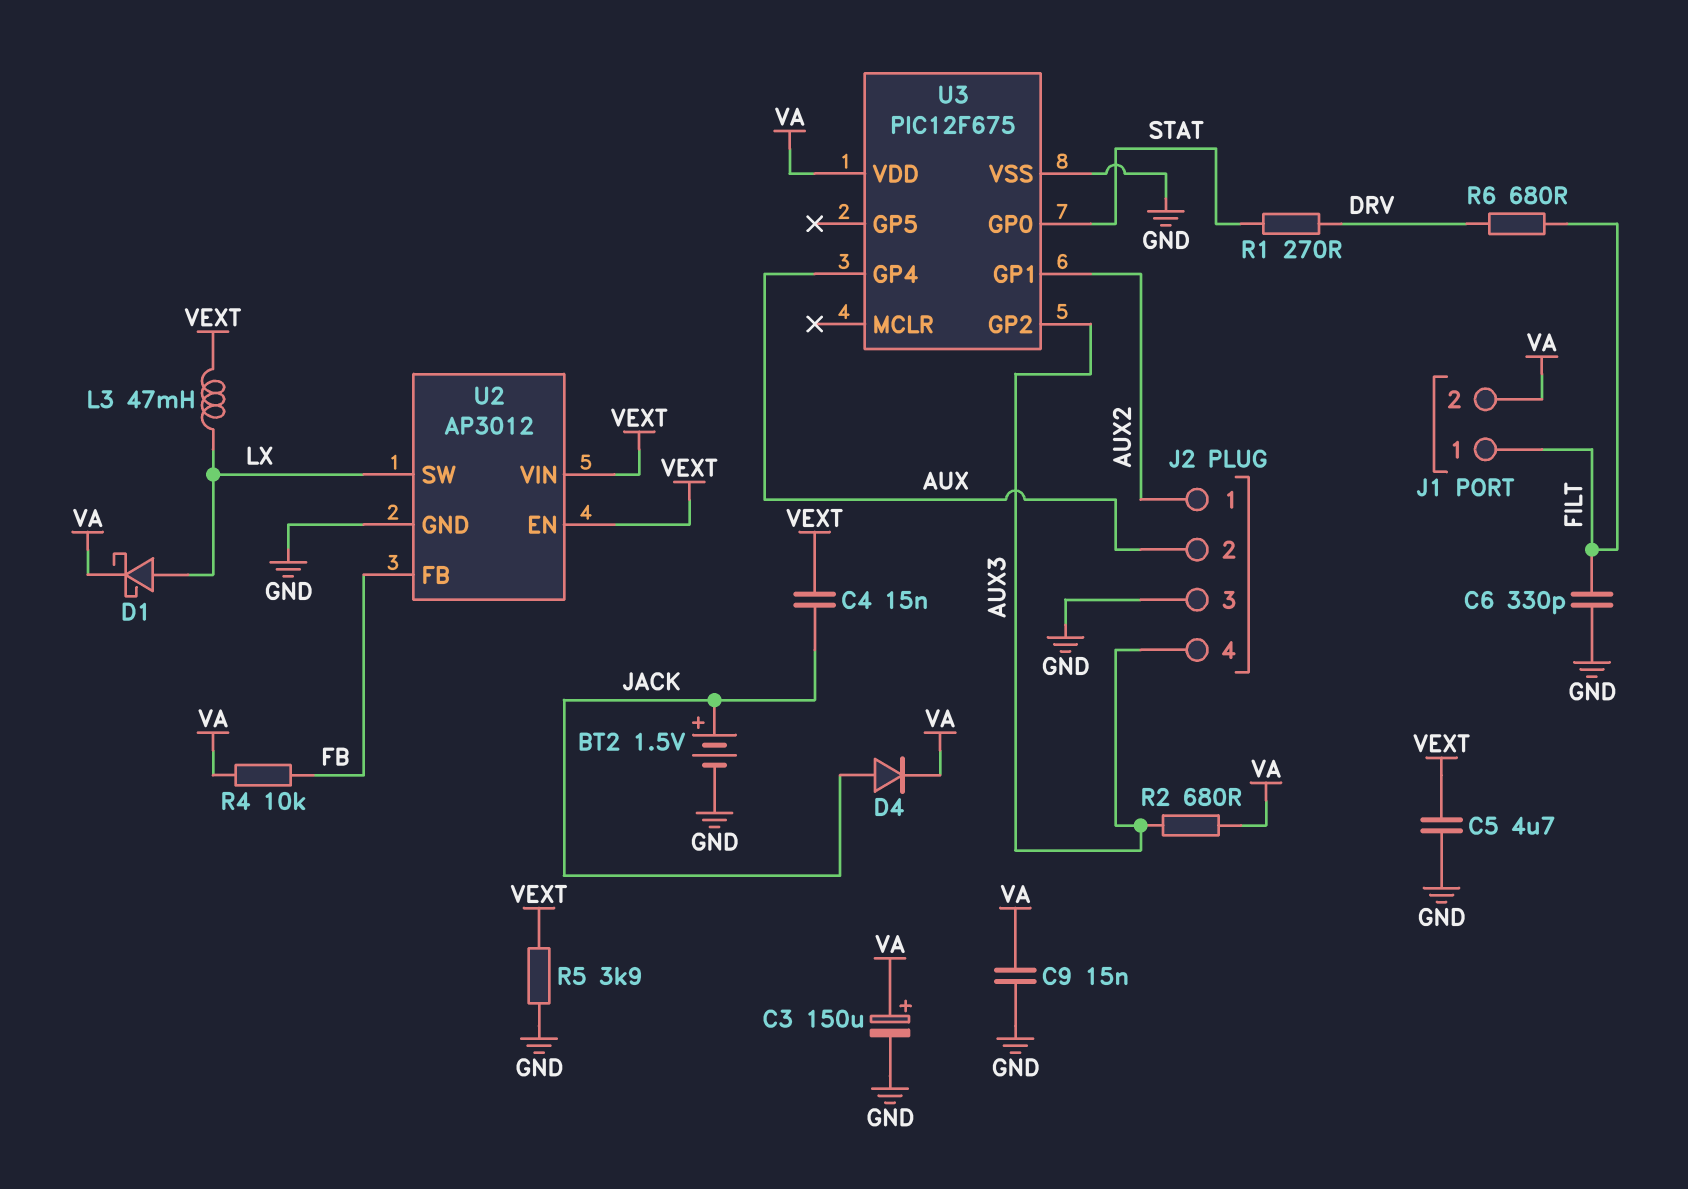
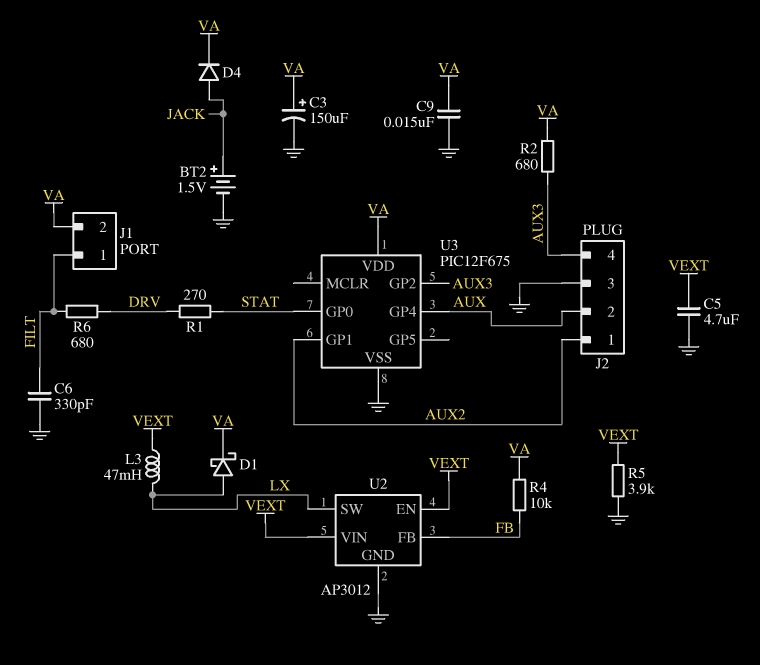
C4: 15nF (JACK, VEXT) -> none

